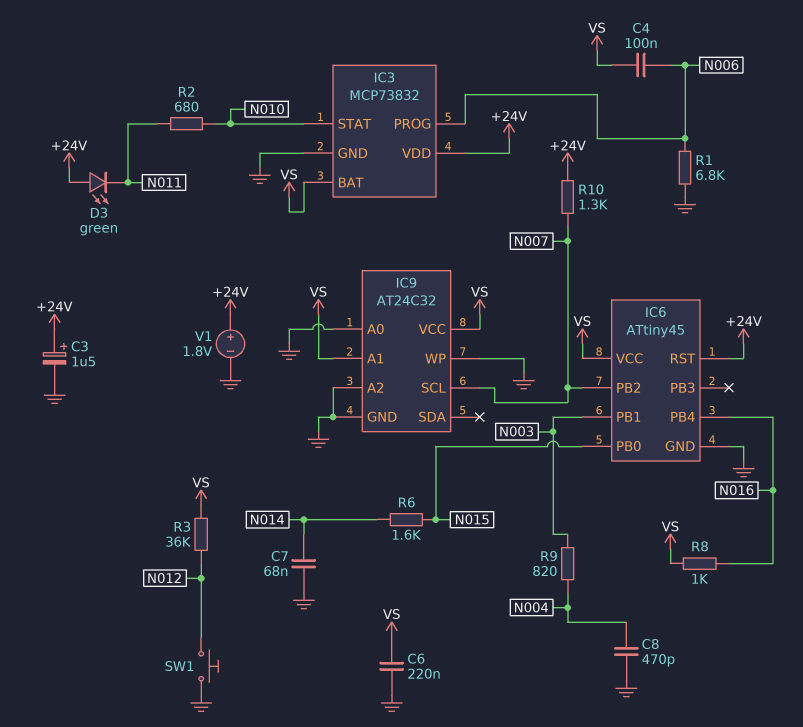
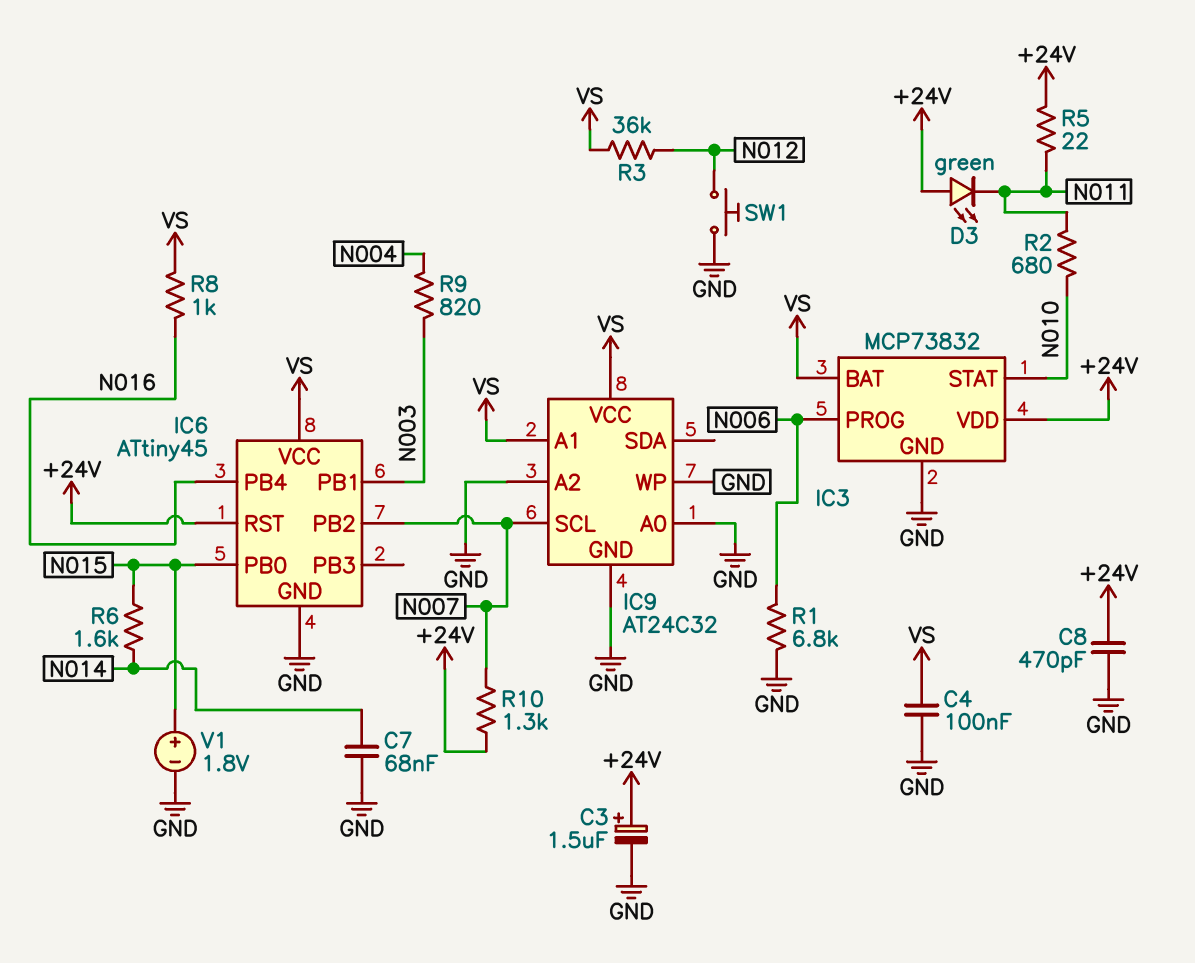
C4: 100nF (N006, VS) -> 100nF (GND, VS)
C6: 220nF (GND, VS) -> none
C8: 470pF (GND, N004) -> 470pF (+24V, GND)
R5: none -> 22 (+24V, N011)
V1: 1.8V (plus +24V, minus GND) -> 1.8V (plus N015, minus GND)

